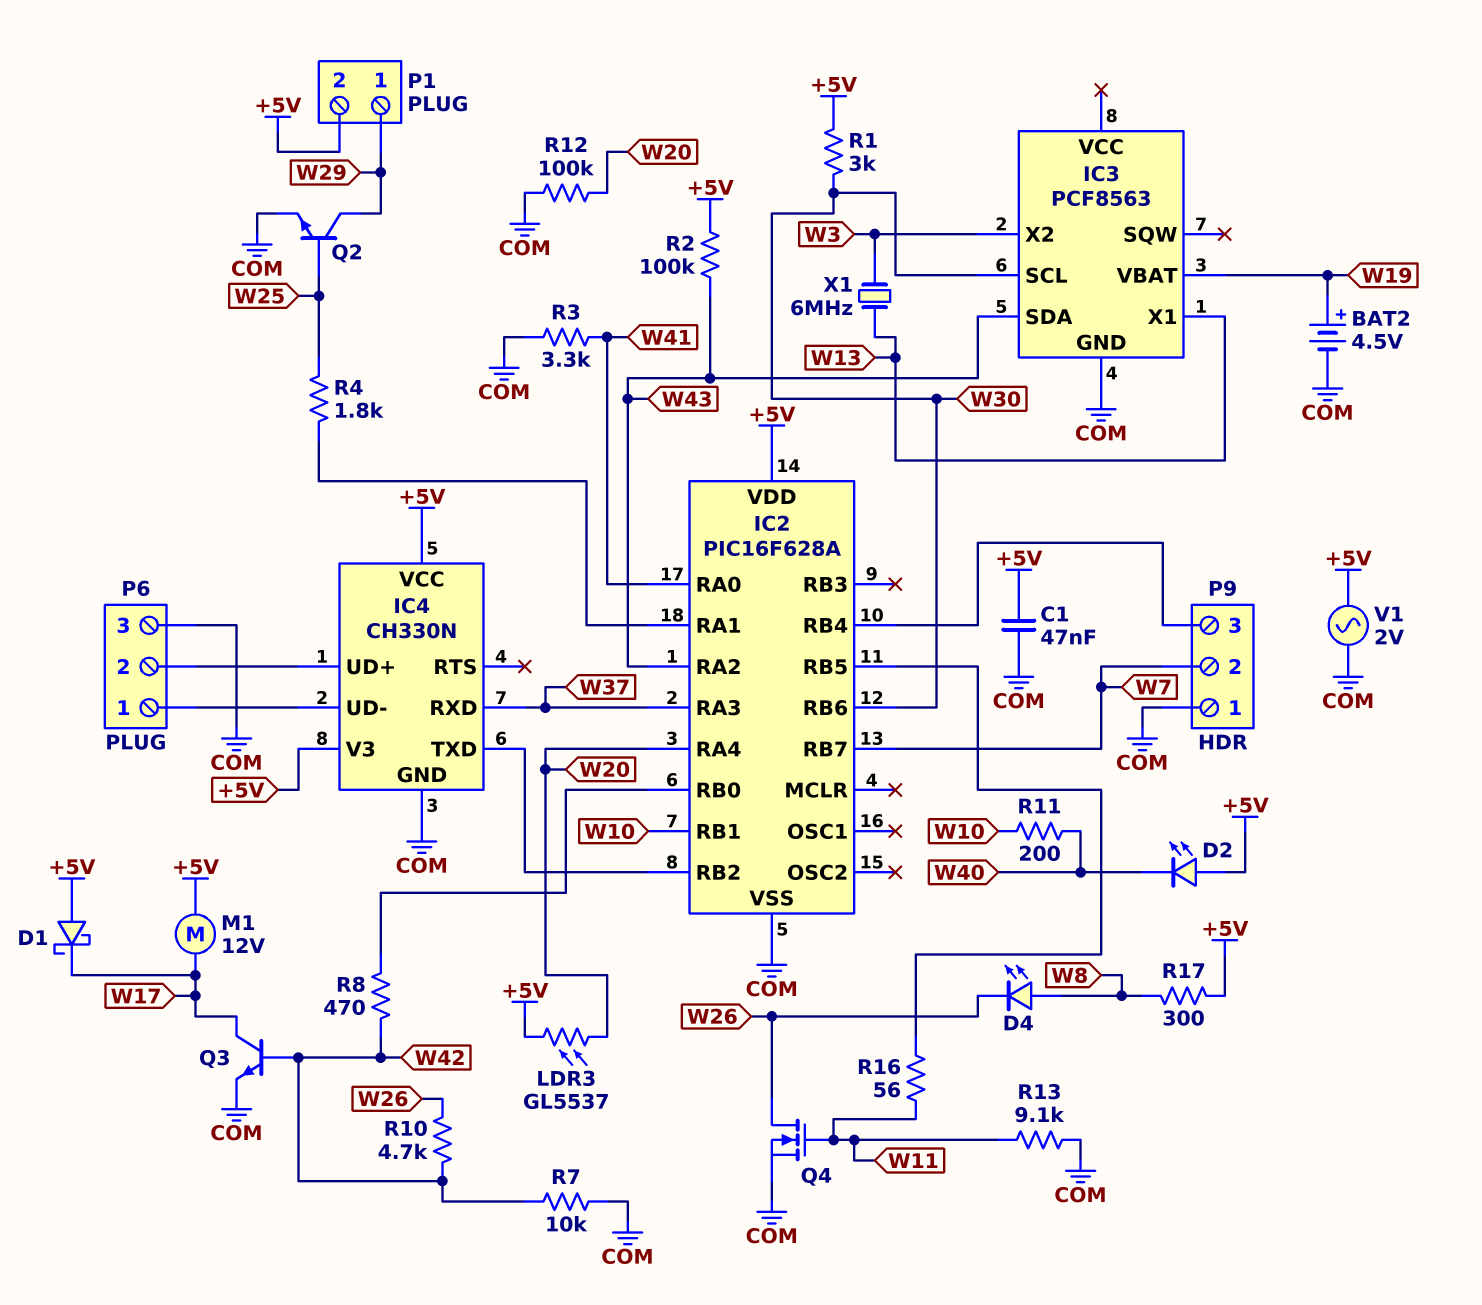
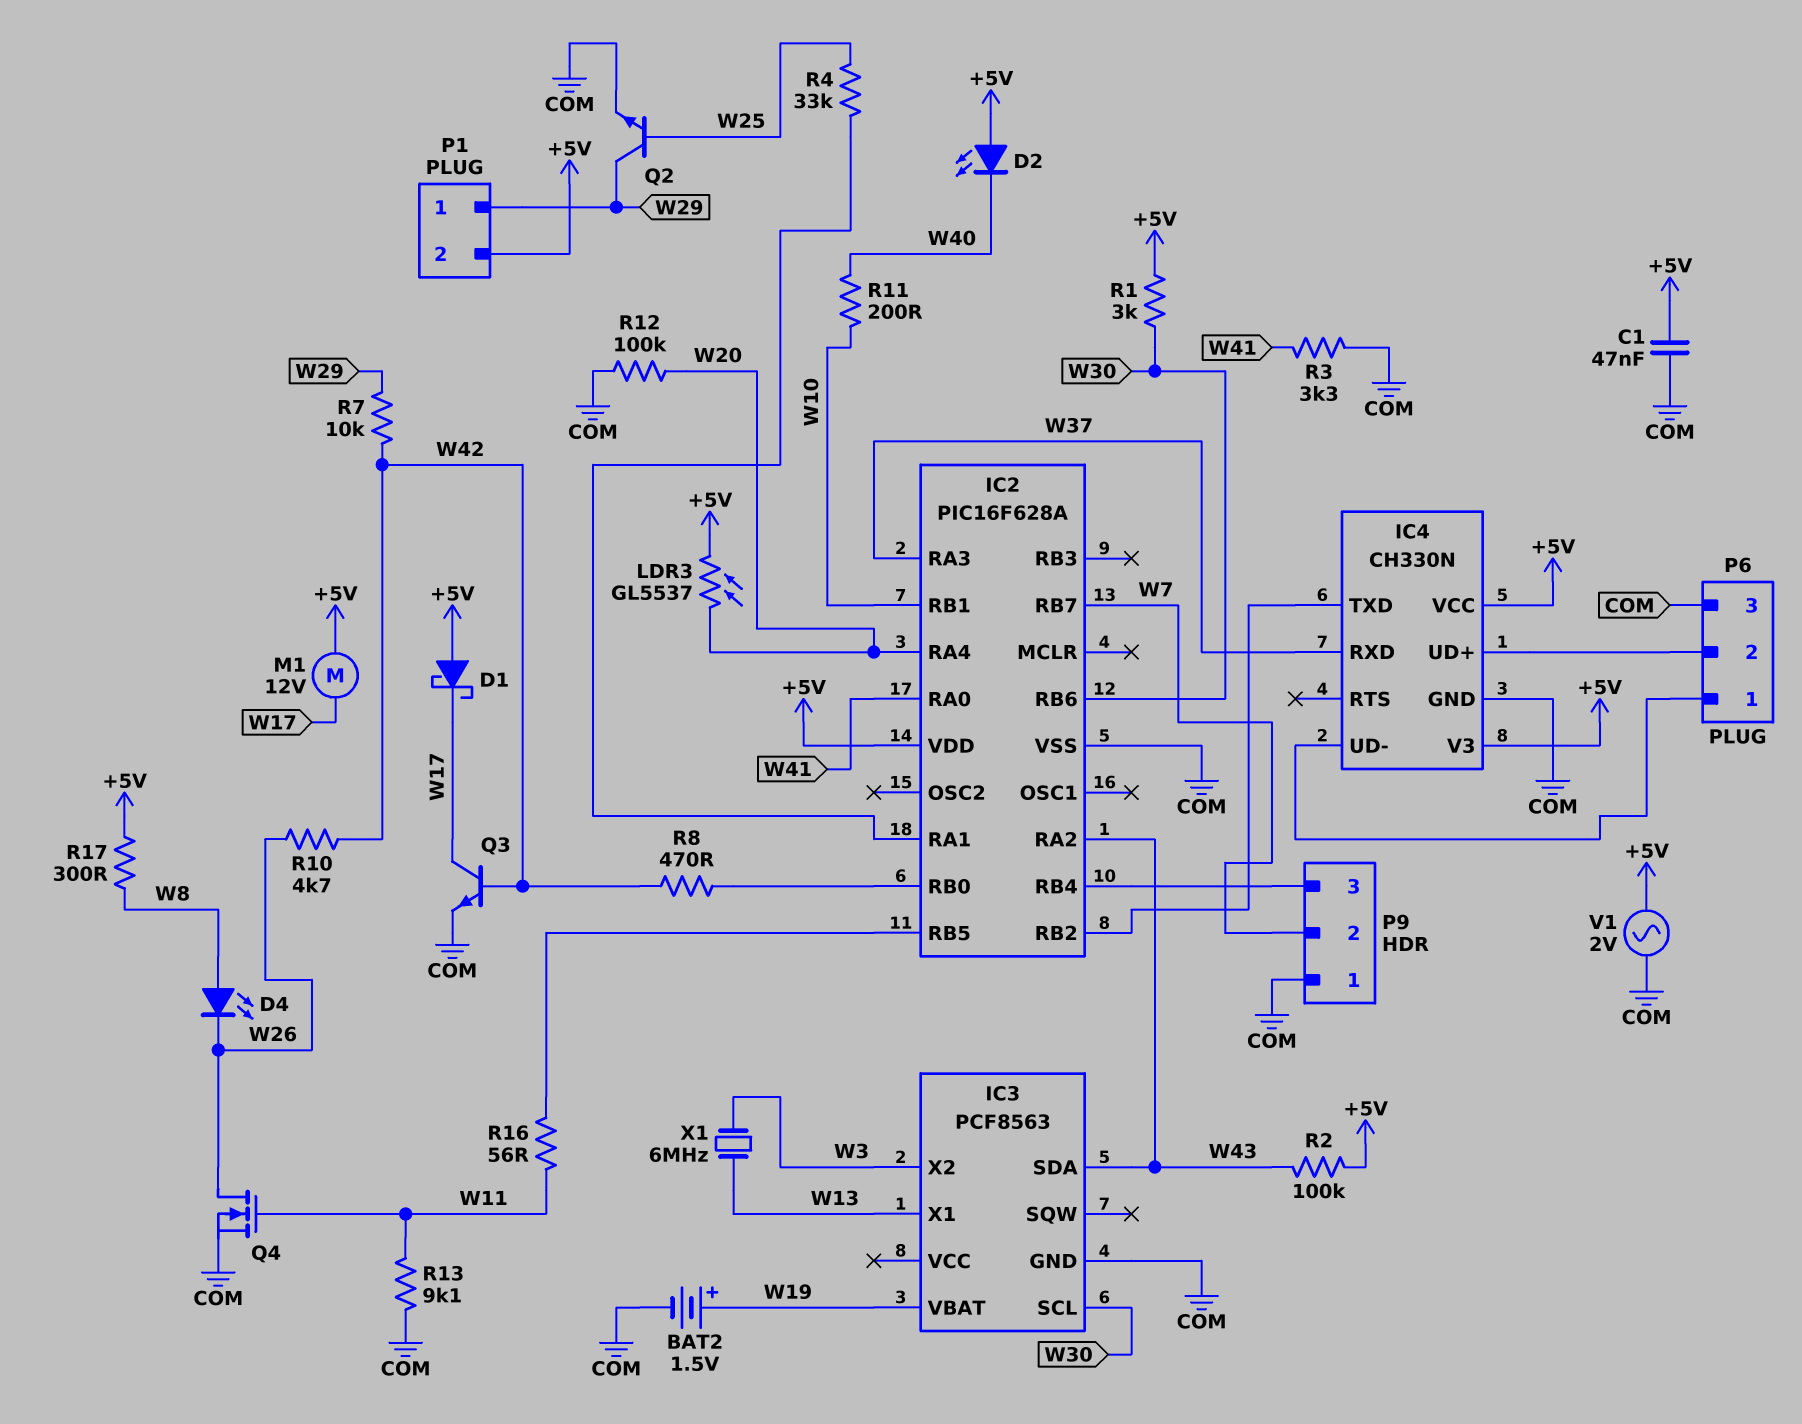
BAT2: 4.5V (plus W19, minus COM) -> 1.5V (plus W19, minus COM)
R4: 1.8k (IC2/RA1, W25) -> 33k (IC2/RA1, W25)
R7: 10k (COM, W42) -> 10k (W29, W42)

